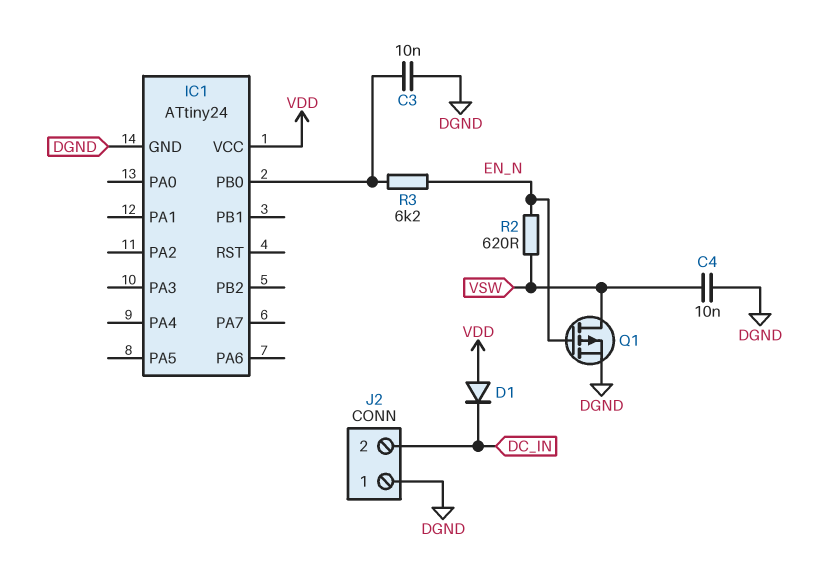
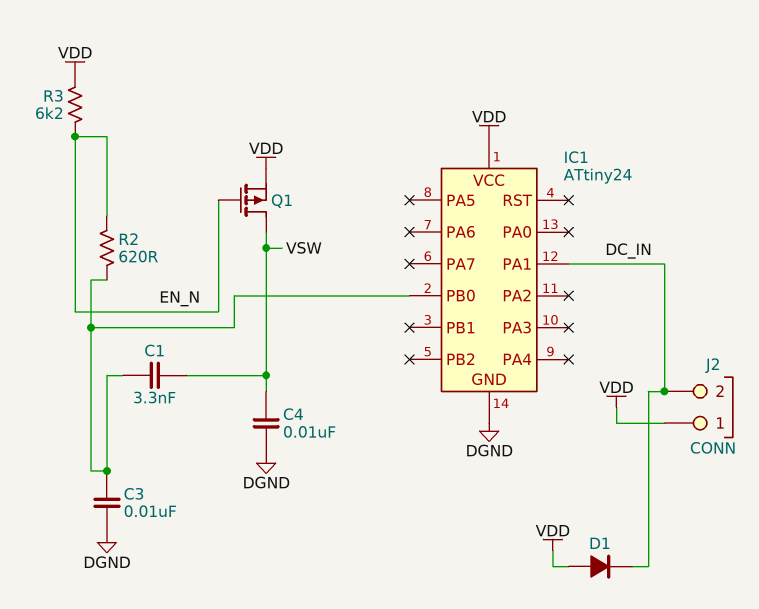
C1: none -> 3.3nF (IC1/PB0, VSW)
IC1 pin PA1: none -> DC_IN
J2 pin 1: DGND -> VDD
Q1: PMOS (G EN_N, D VSW, S DGND) -> PMOS (G EN_N, D VSW, S VDD)
R2: 620 (EN_N, VSW) -> 620 (EN_N, IC1/PB0)
R3: 6.2k (EN_N, IC1/PB0) -> 6.2k (EN_N, VDD)

